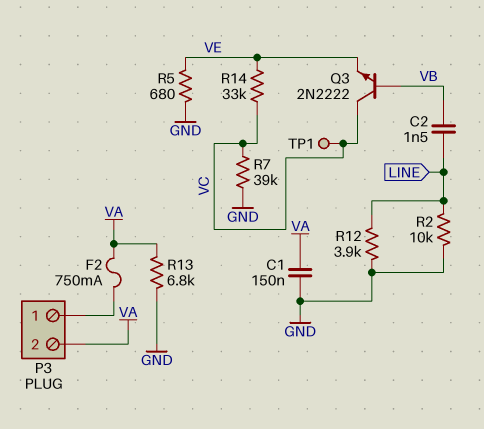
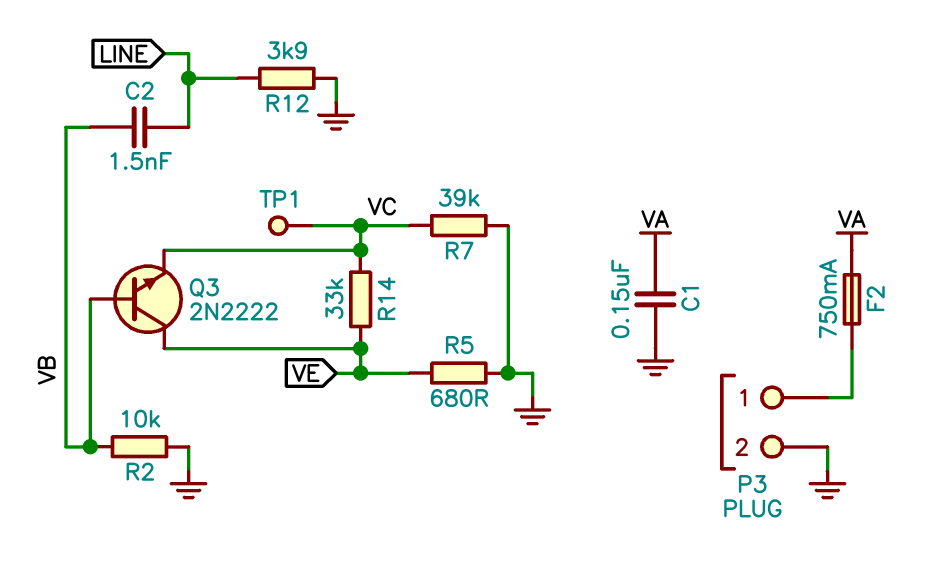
P3 pin 2: VA -> GND
Q3: NPN 2N2222 (B VB, C VC, E VE) -> NPN 2N2222 (B VB, C VE, E VC)
R2: 10k (GND, LINE) -> 10k (GND, VB)
R13: 6.8k (GND, VA) -> none

